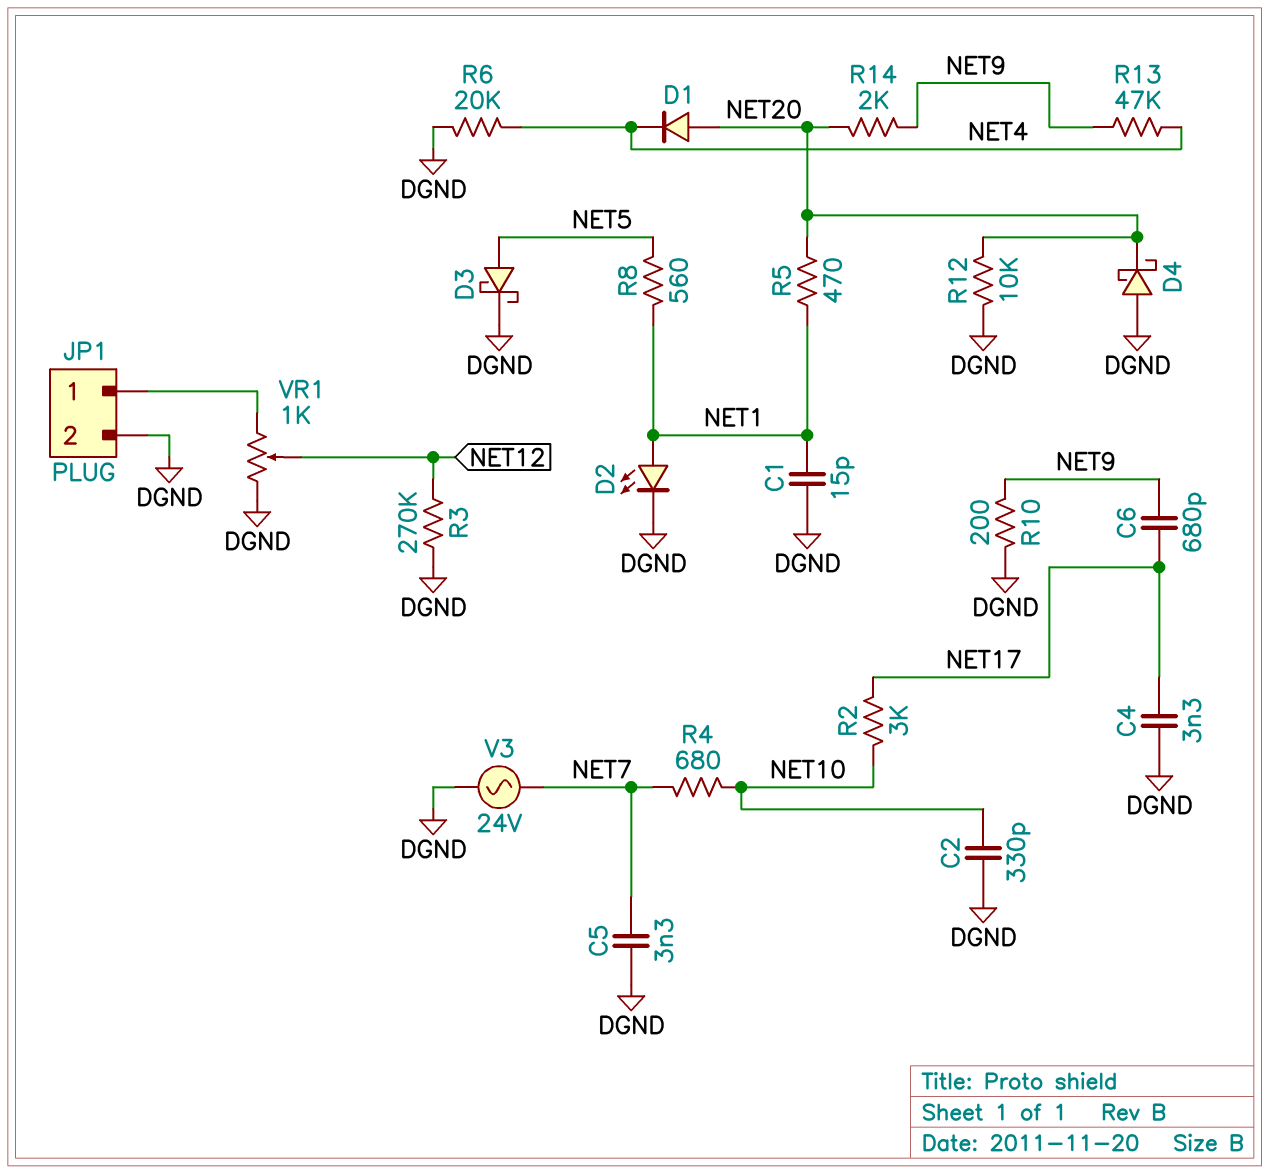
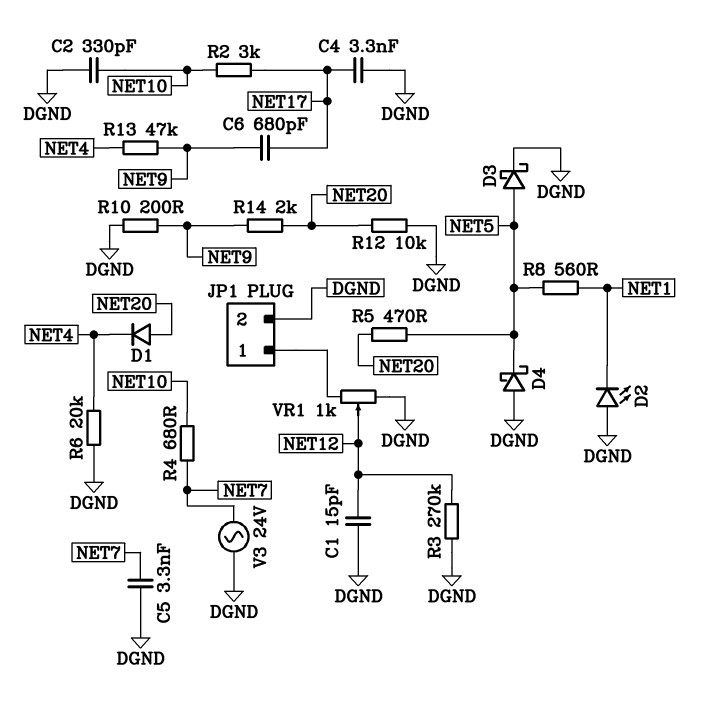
C1: 15pF (DGND, NET1) -> 15pF (DGND, NET12)
D2: LED (A NET1, K DGND) -> LED (A DGND, K NET1)
D4: schottky (A DGND, K NET20) -> schottky (A DGND, K NET5)
R5: 470 (NET1, NET20) -> 470 (NET5, NET20)

